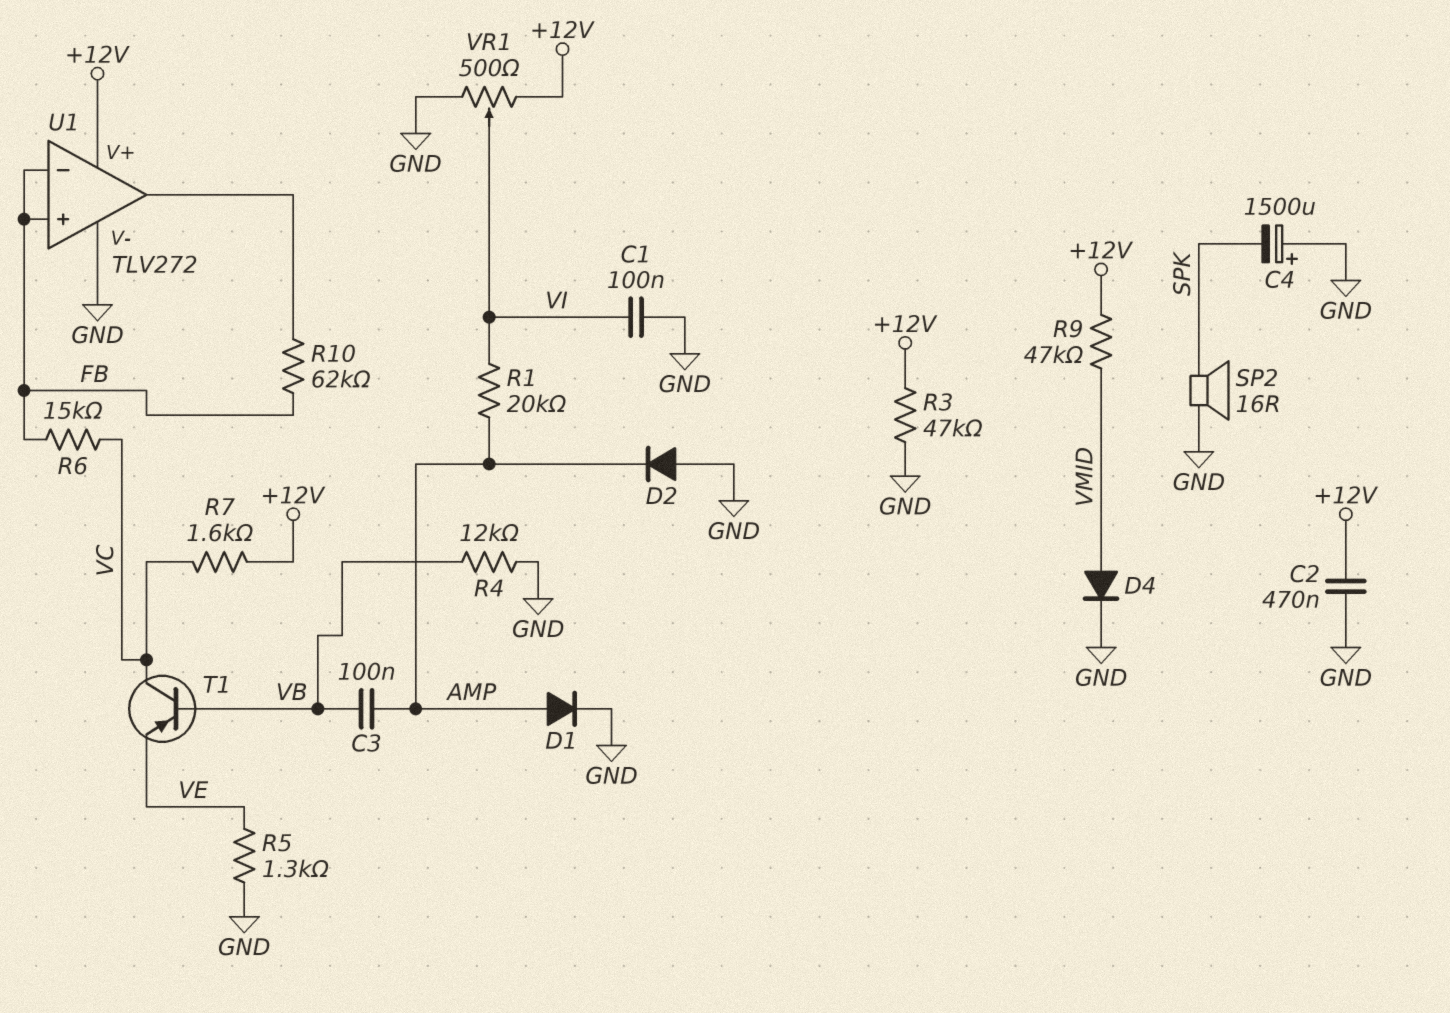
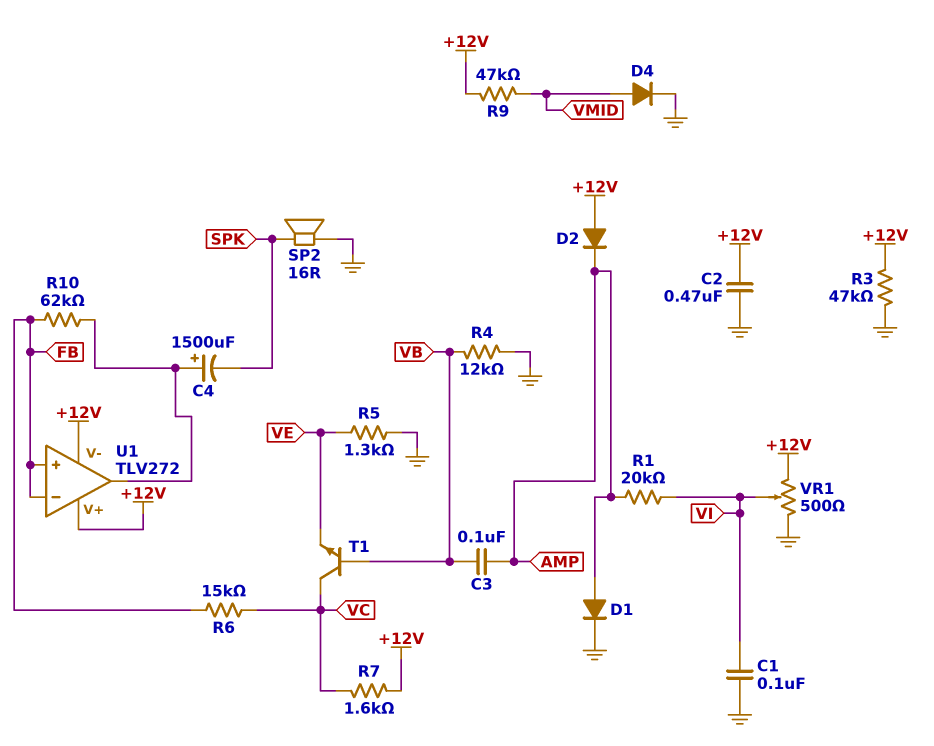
C4: 1500uF (plus GND, minus SPK) -> 1500uF (plus U1/out, minus SPK)
D2: diode (A GND, K AMP) -> diode (A +12V, K AMP)
T1: PNP (B VB, C VC, E VE) -> NPN (B VB, C VC, E VE)
U1 pin V-: GND -> +12V

